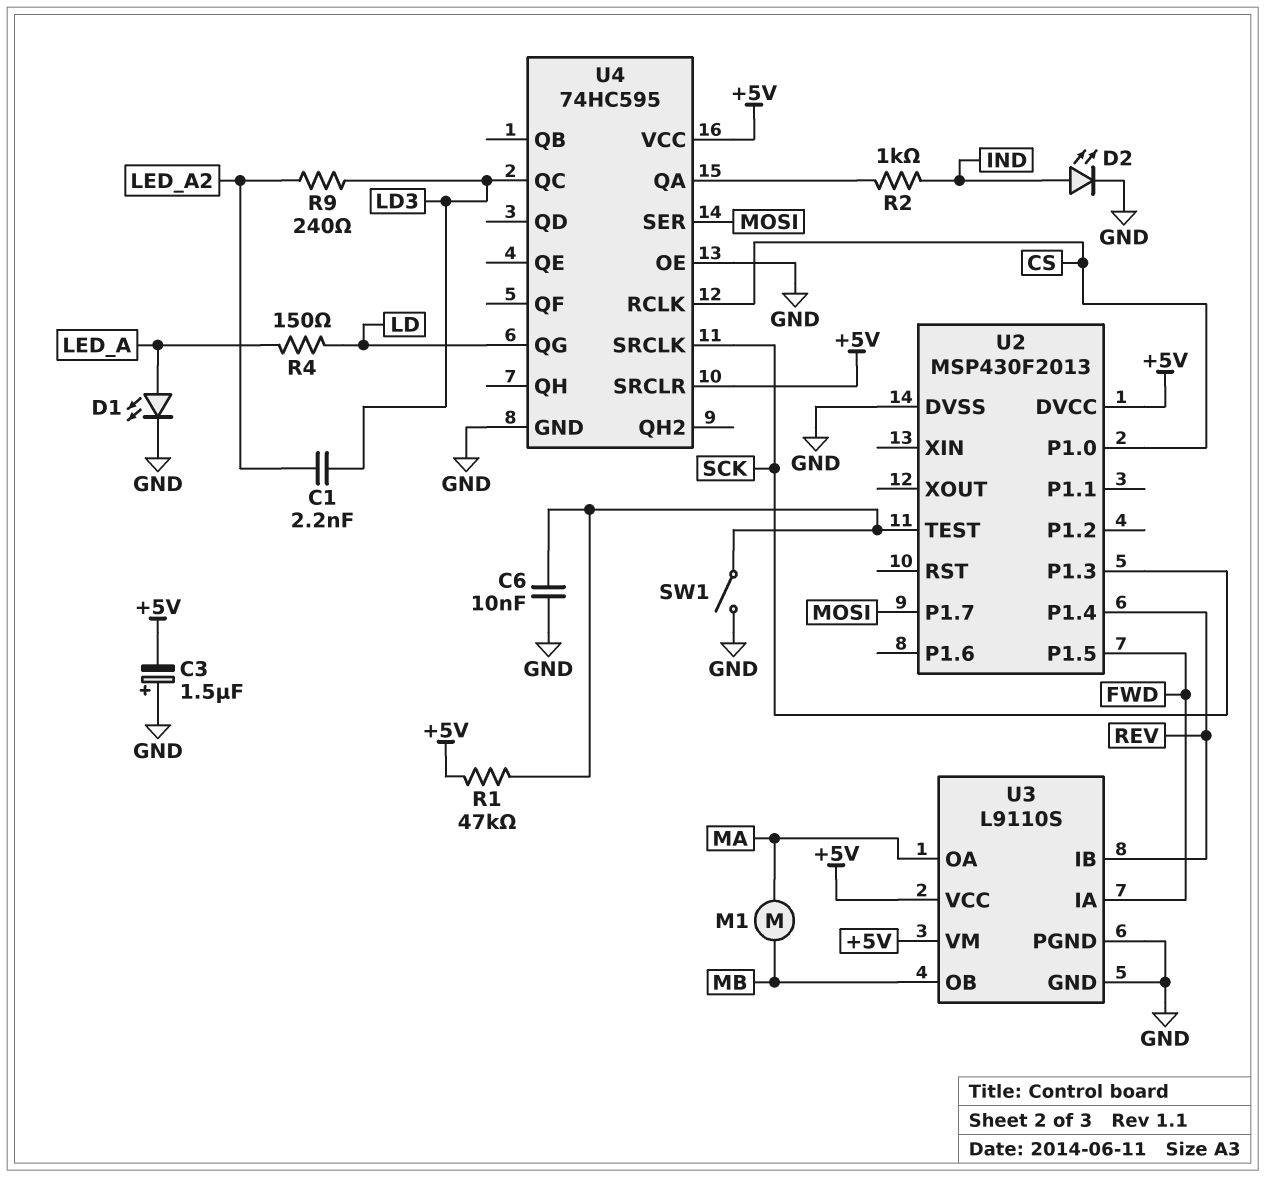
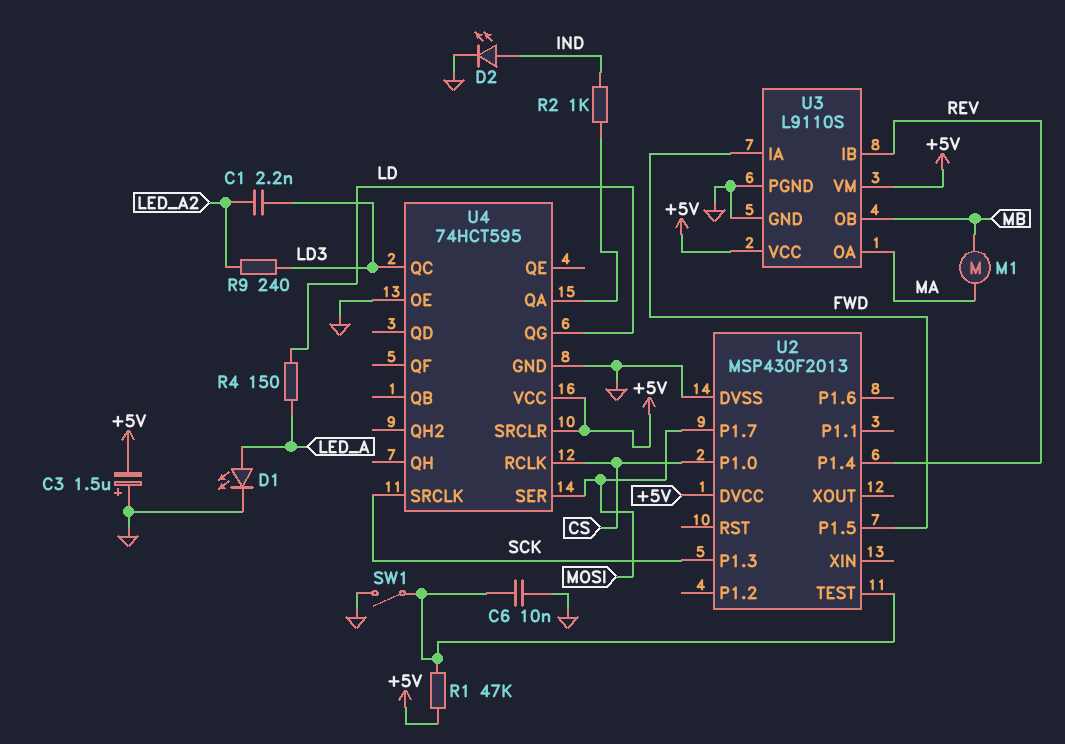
U4: 74HC595 -> 74HCT595

